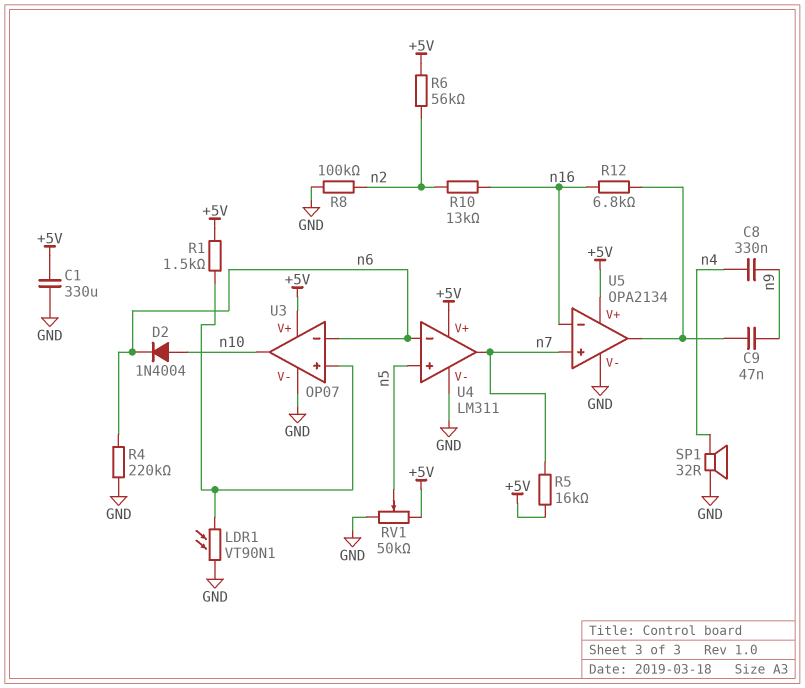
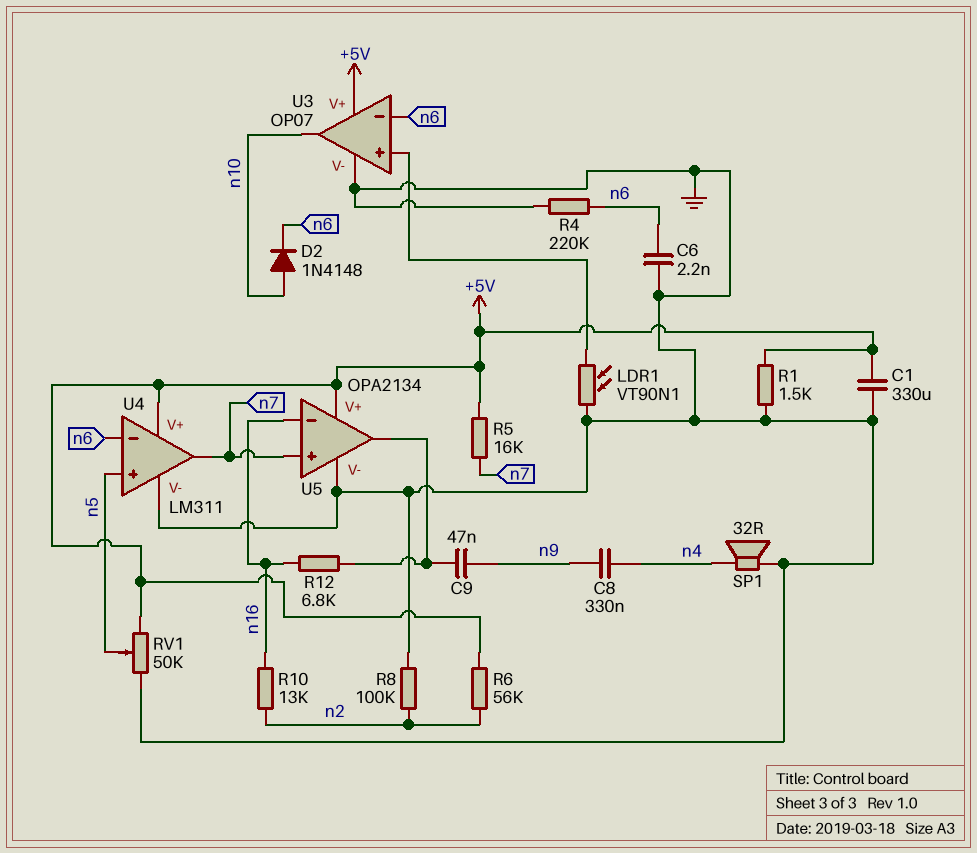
C6: none -> 2.2nF (GND, n6)
D2: diode 1N4004 (A n10, K n6) -> diode 1N4148 (A n10, K n6)
R1: 1.5k (+5V, U3/in+) -> 1.5k (+5V, GND)

